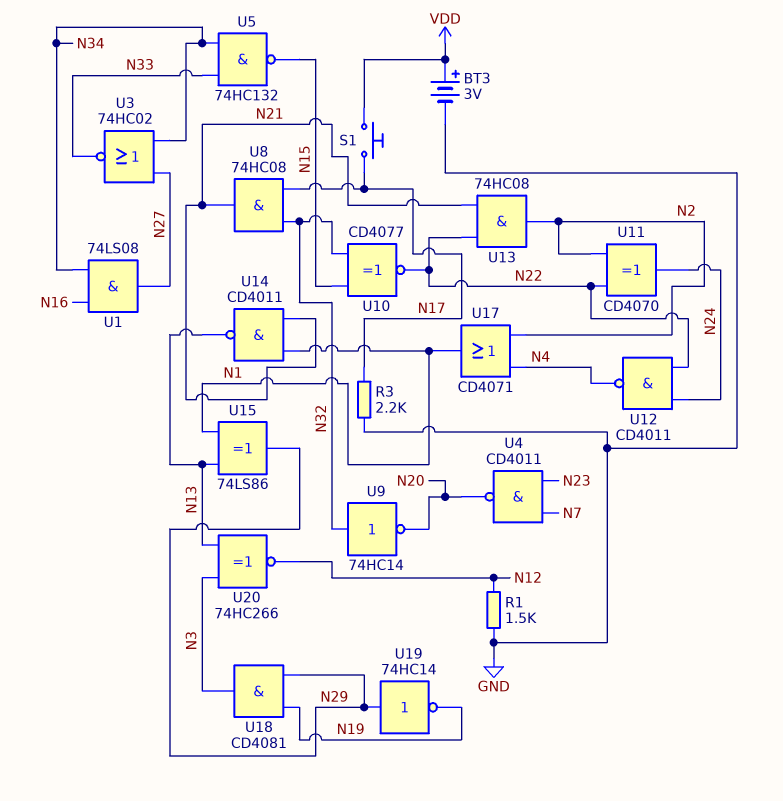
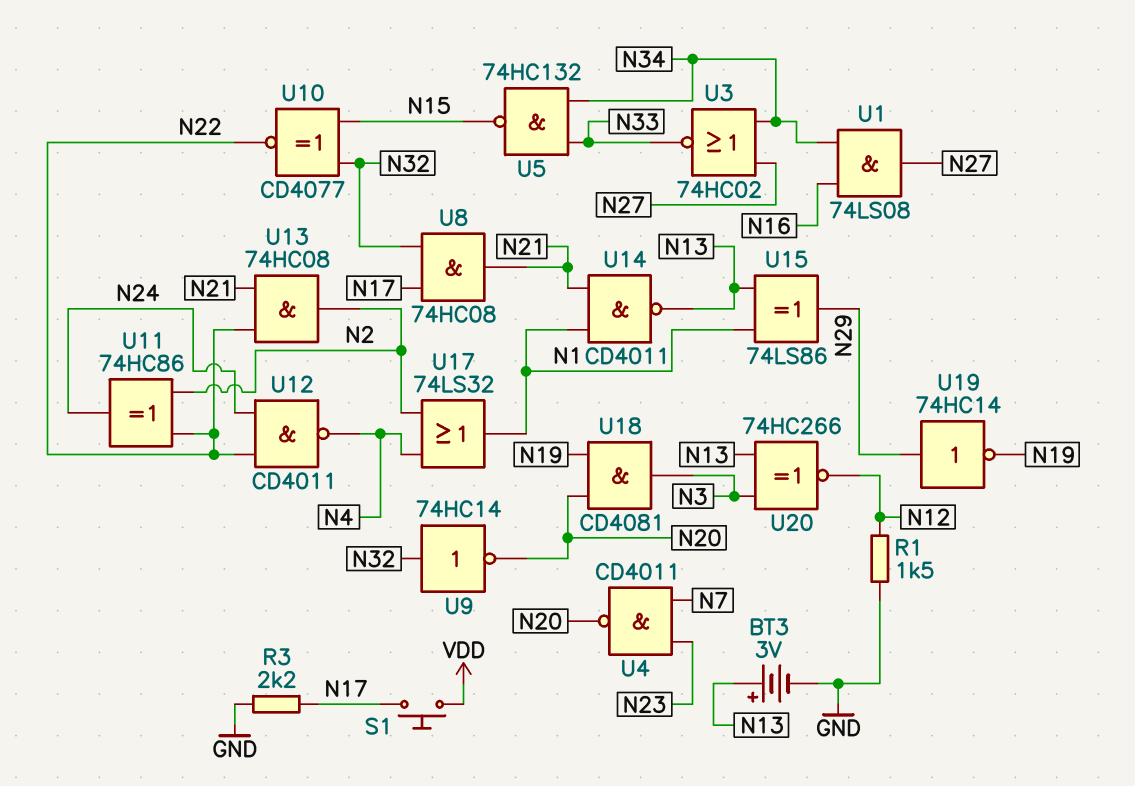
BT3: 3V (plus VDD, minus GND) -> 3V (plus N13, minus GND)
U11: XOR CD4070 (in N2, in N22, out N24) -> XOR 74HC86 (in N2, in N22, out N24)
U17: OR CD4071 (in N2, in N4, out N1) -> OR 74LS32 (in N2, in N4, out N1)
U18: AND CD4081 (in N19, in N29, out N3) -> AND CD4081 (in N19, in N20, out N3)

